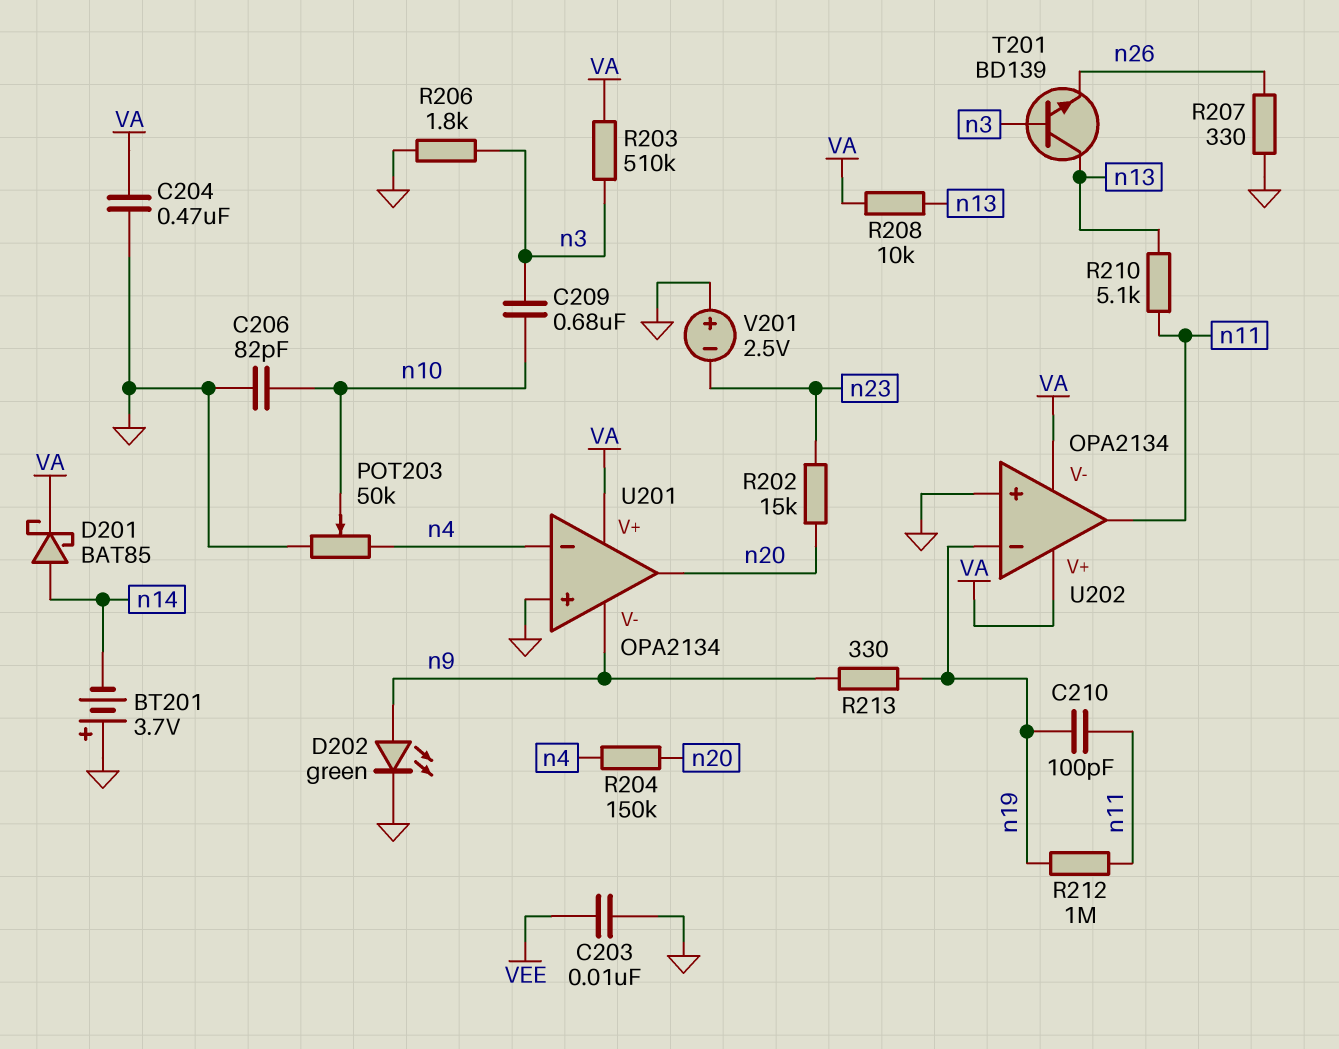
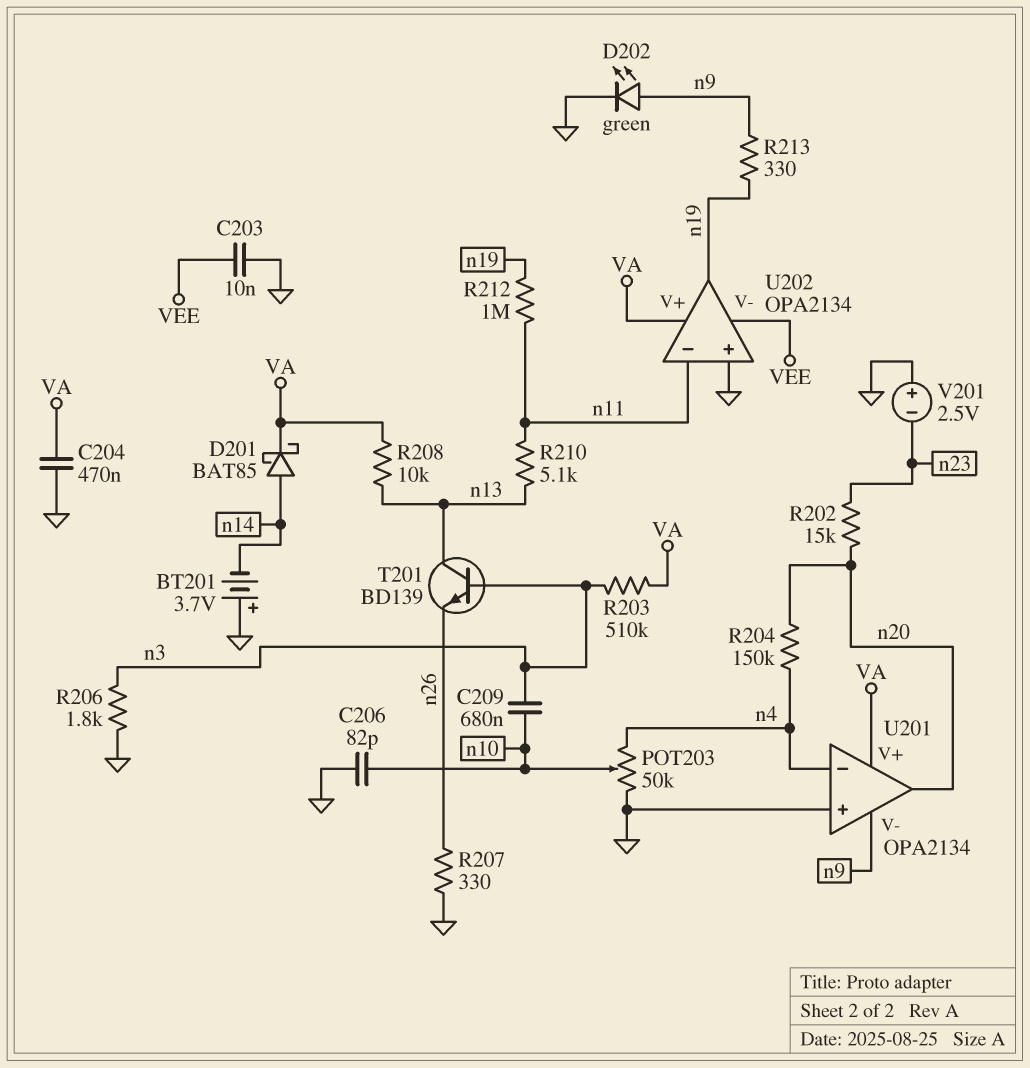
C210: 100pF (n11, n19) -> none
U202 pin V-: VA -> VEE
U202 pin in-: n19 -> n11
U202 pin out: n11 -> n19

